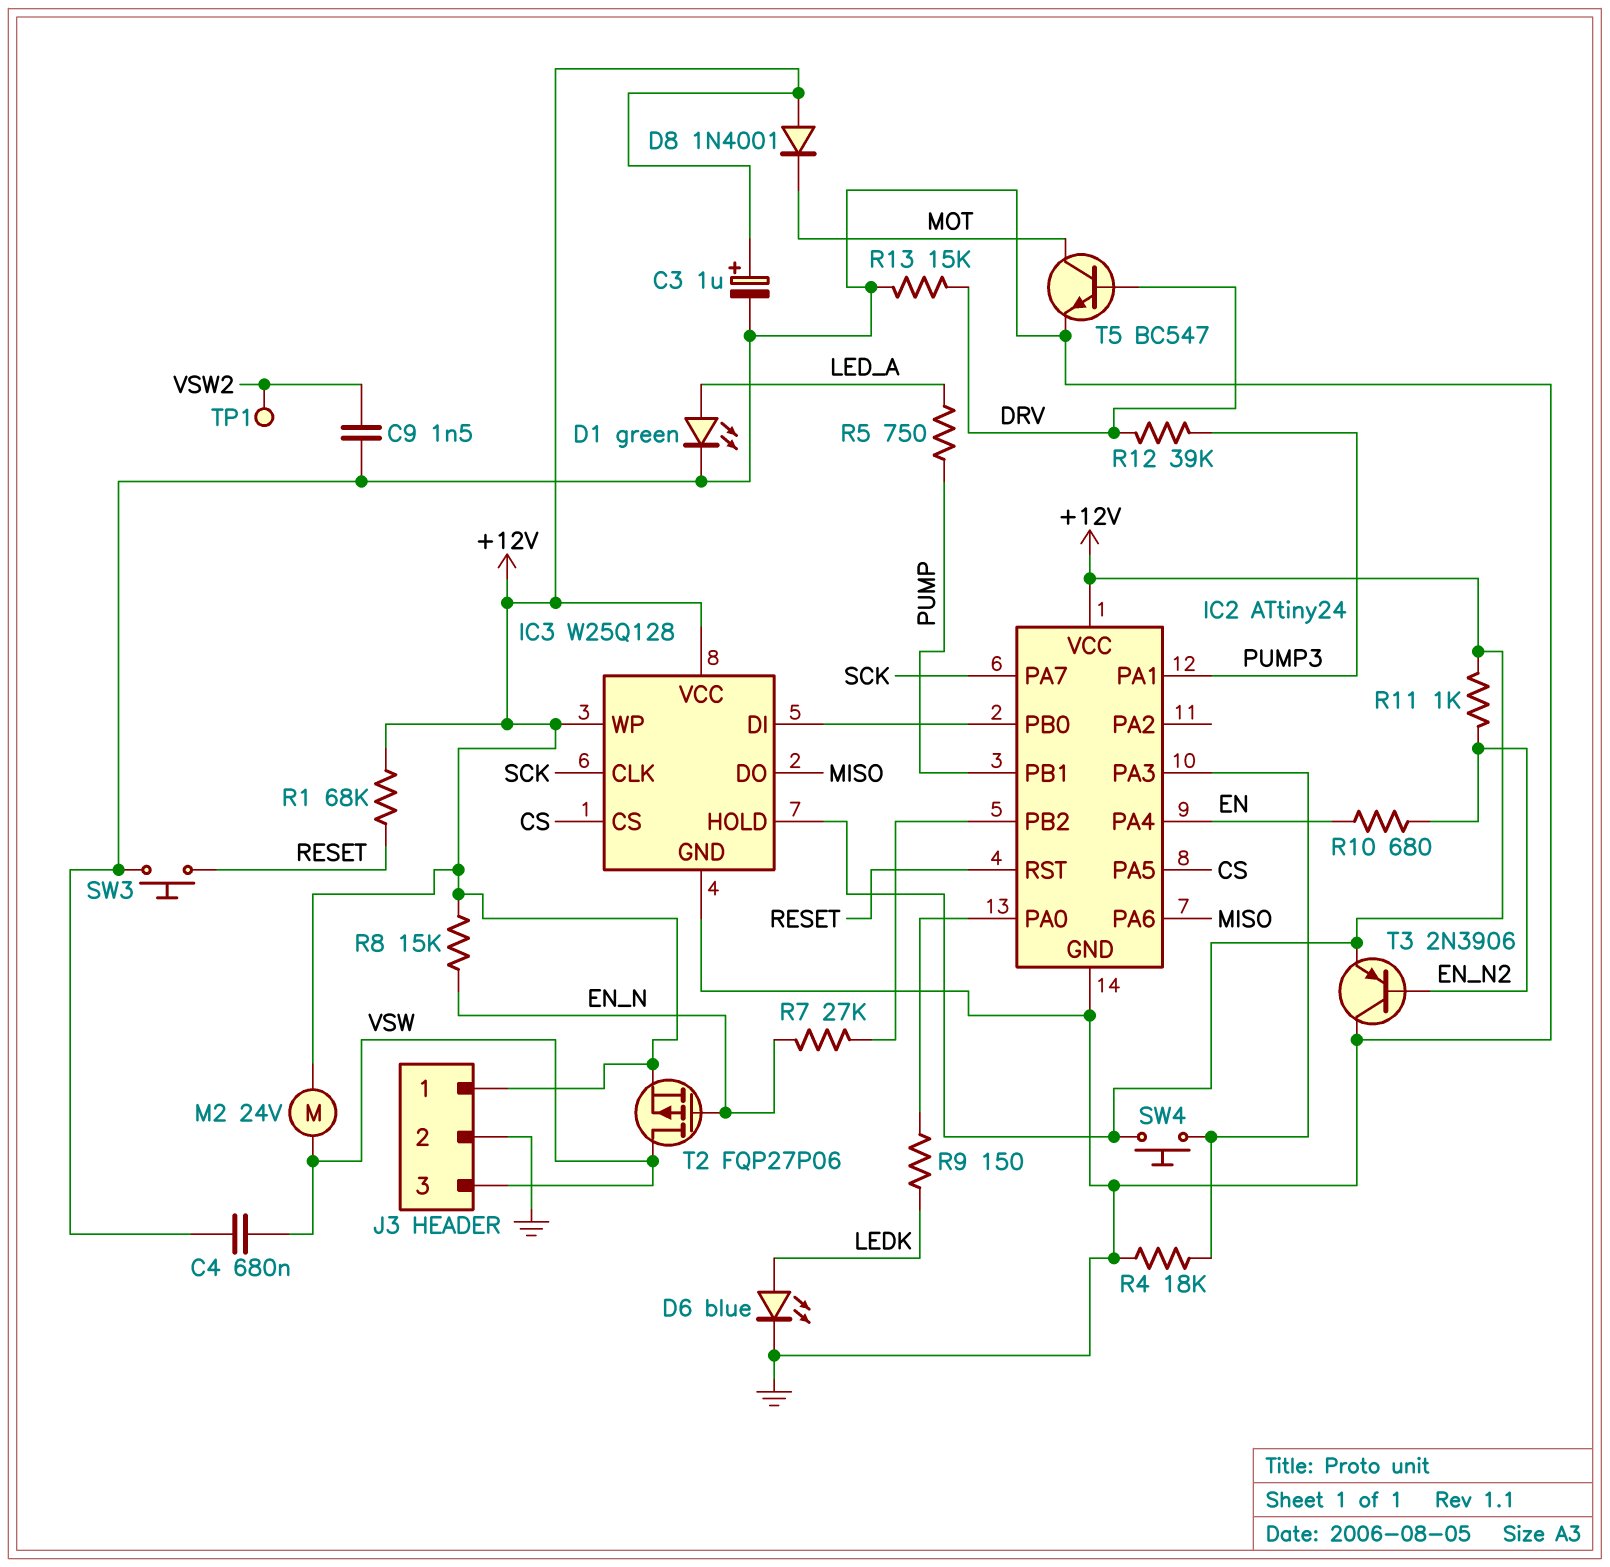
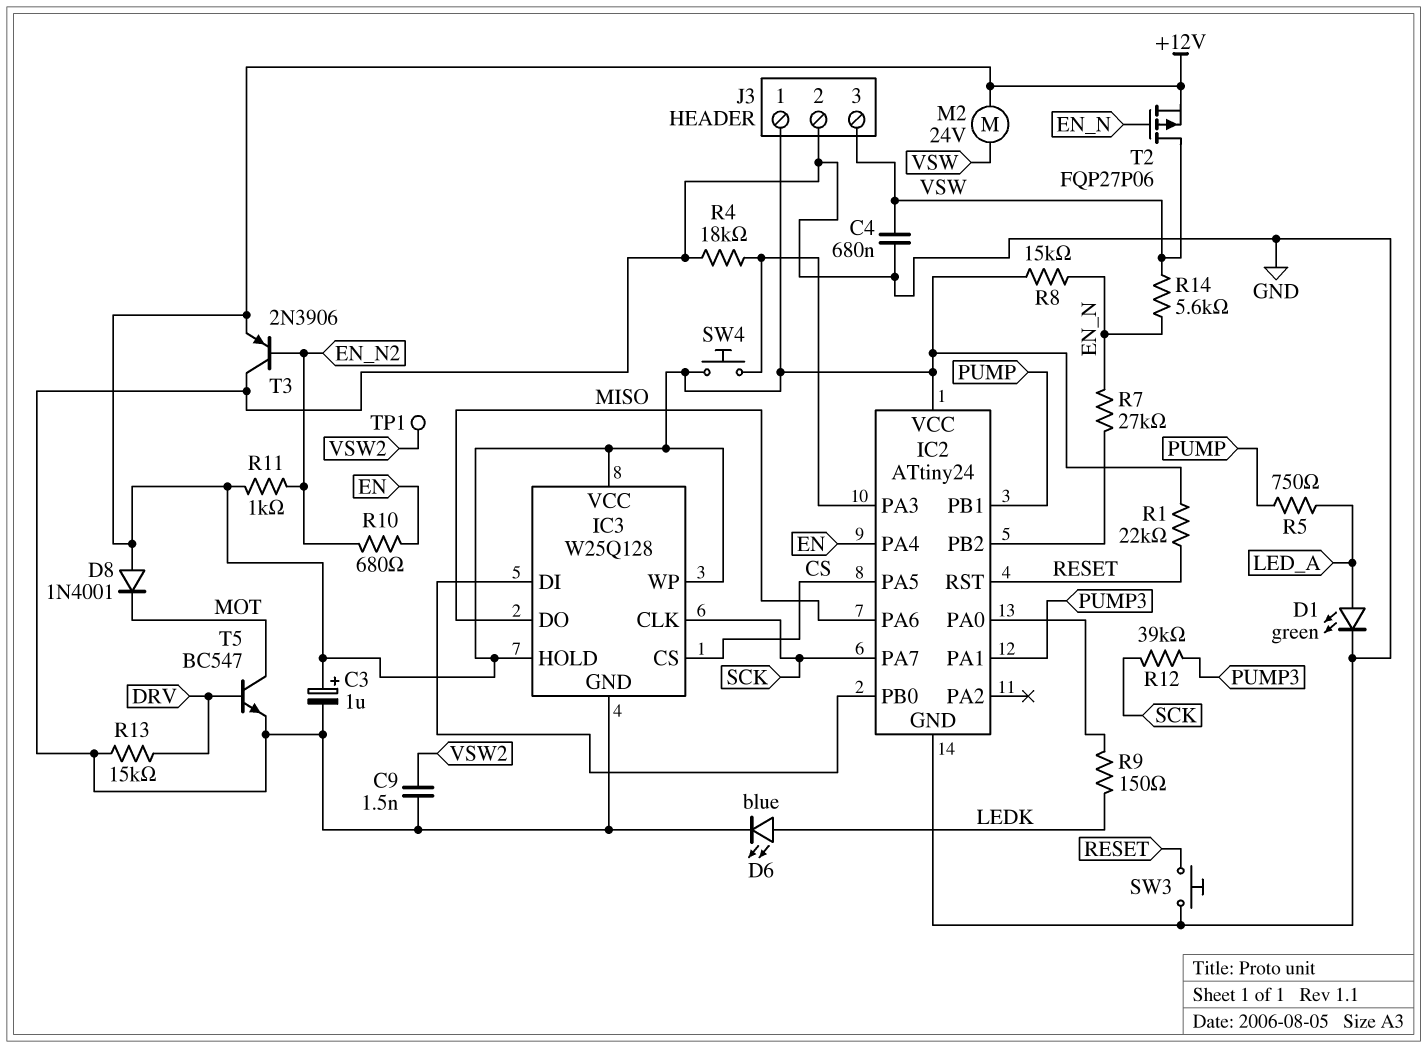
R1: 68k (+12V, RESET) -> 22k (+12V, RESET)
R12: 39k (DRV, PUMP3) -> 39k (PUMP3, SCK)
R14: none -> 5.6k (EN_N, VSW)

